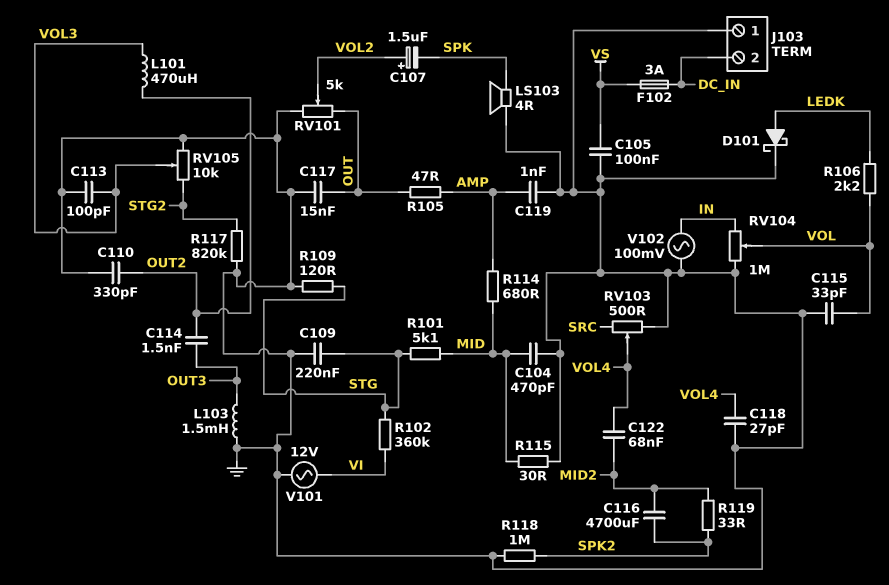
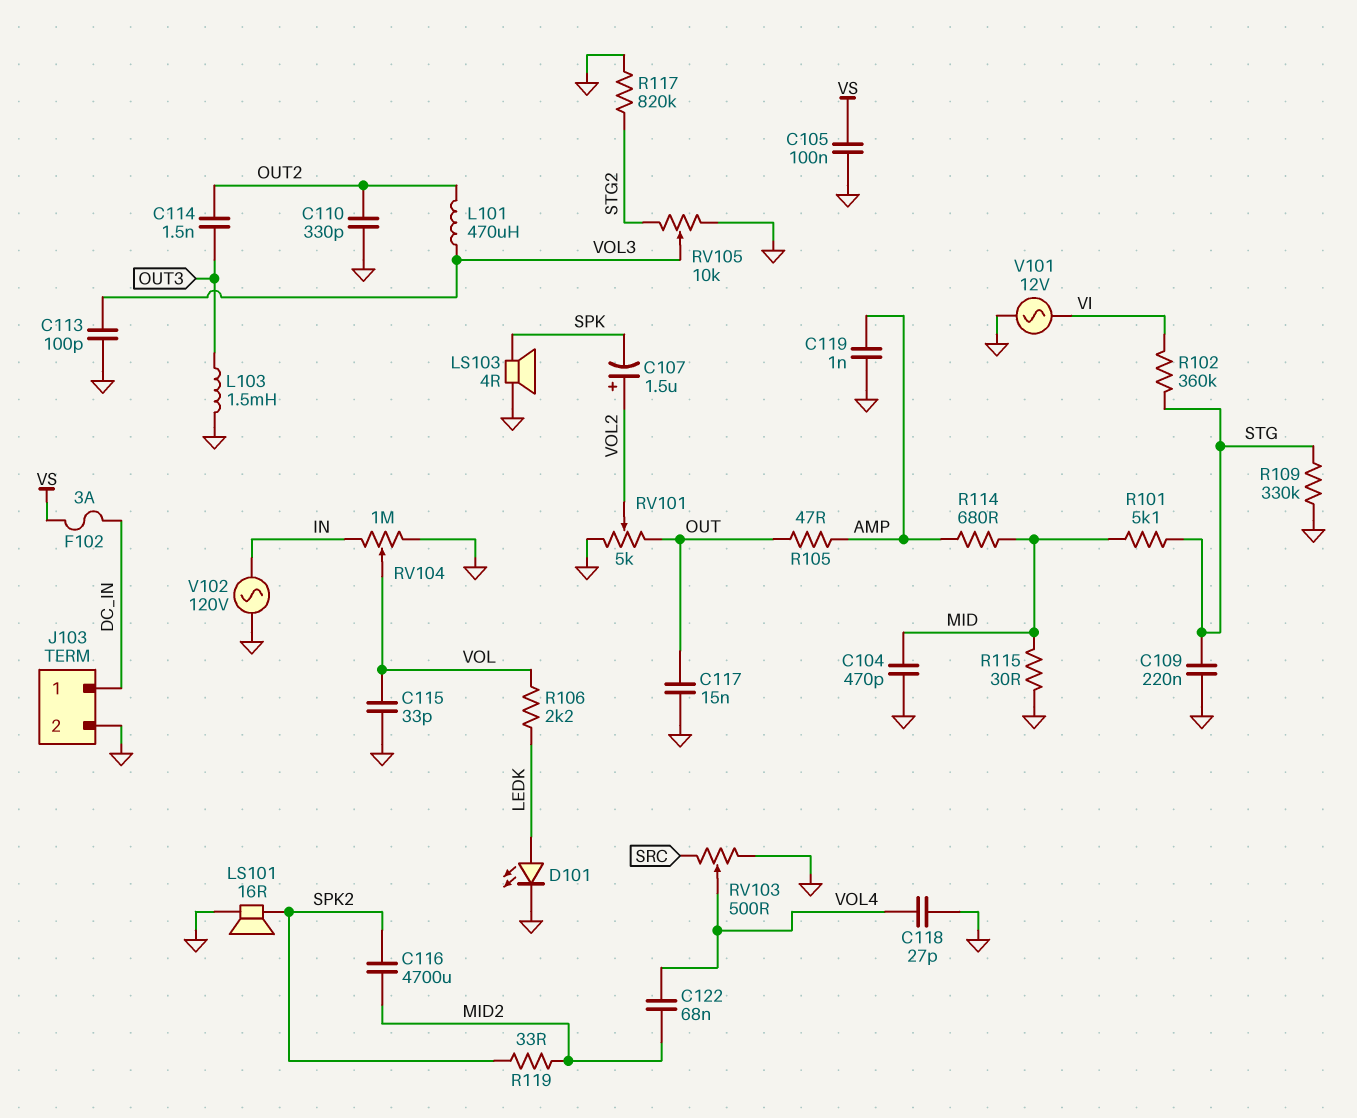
D101: schottky (A LEDK, K GND) -> LED (A LEDK, K GND)
J103 pin 1: GND -> DC_IN
J103 pin 2: DC_IN -> GND
LS101: none -> speaker 16R (GND, SPK2)
R109: 120 (GND, STG) -> 330k (GND, STG)
R118: 1M (GND, SPK2) -> none
V102: AC 100mV (GND, IN) -> AC 120V (GND, IN)

